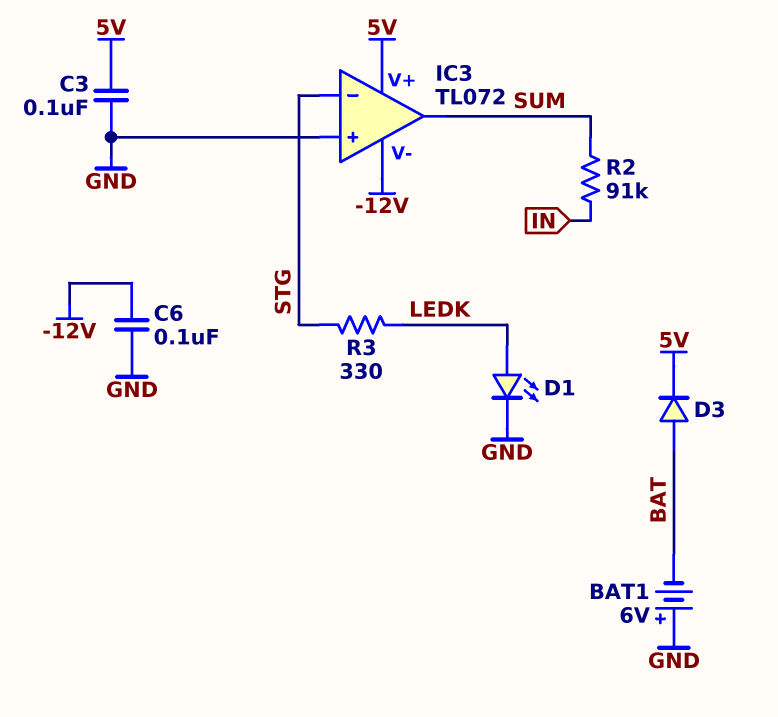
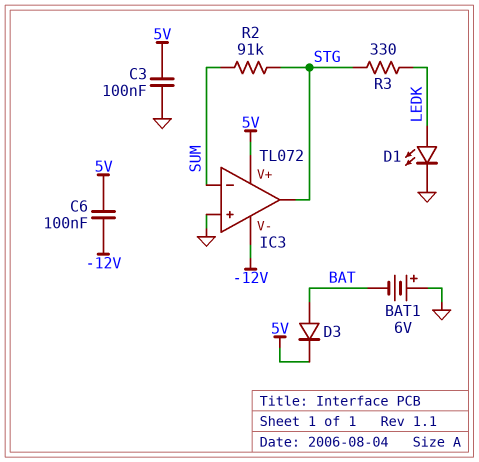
C6: 100nF (-12V, GND) -> 100nF (-12V, 5V)
IC3 pin in-: STG -> SUM
IC3 pin out: SUM -> STG
R2: 91k (IN, SUM) -> 91k (STG, SUM)

